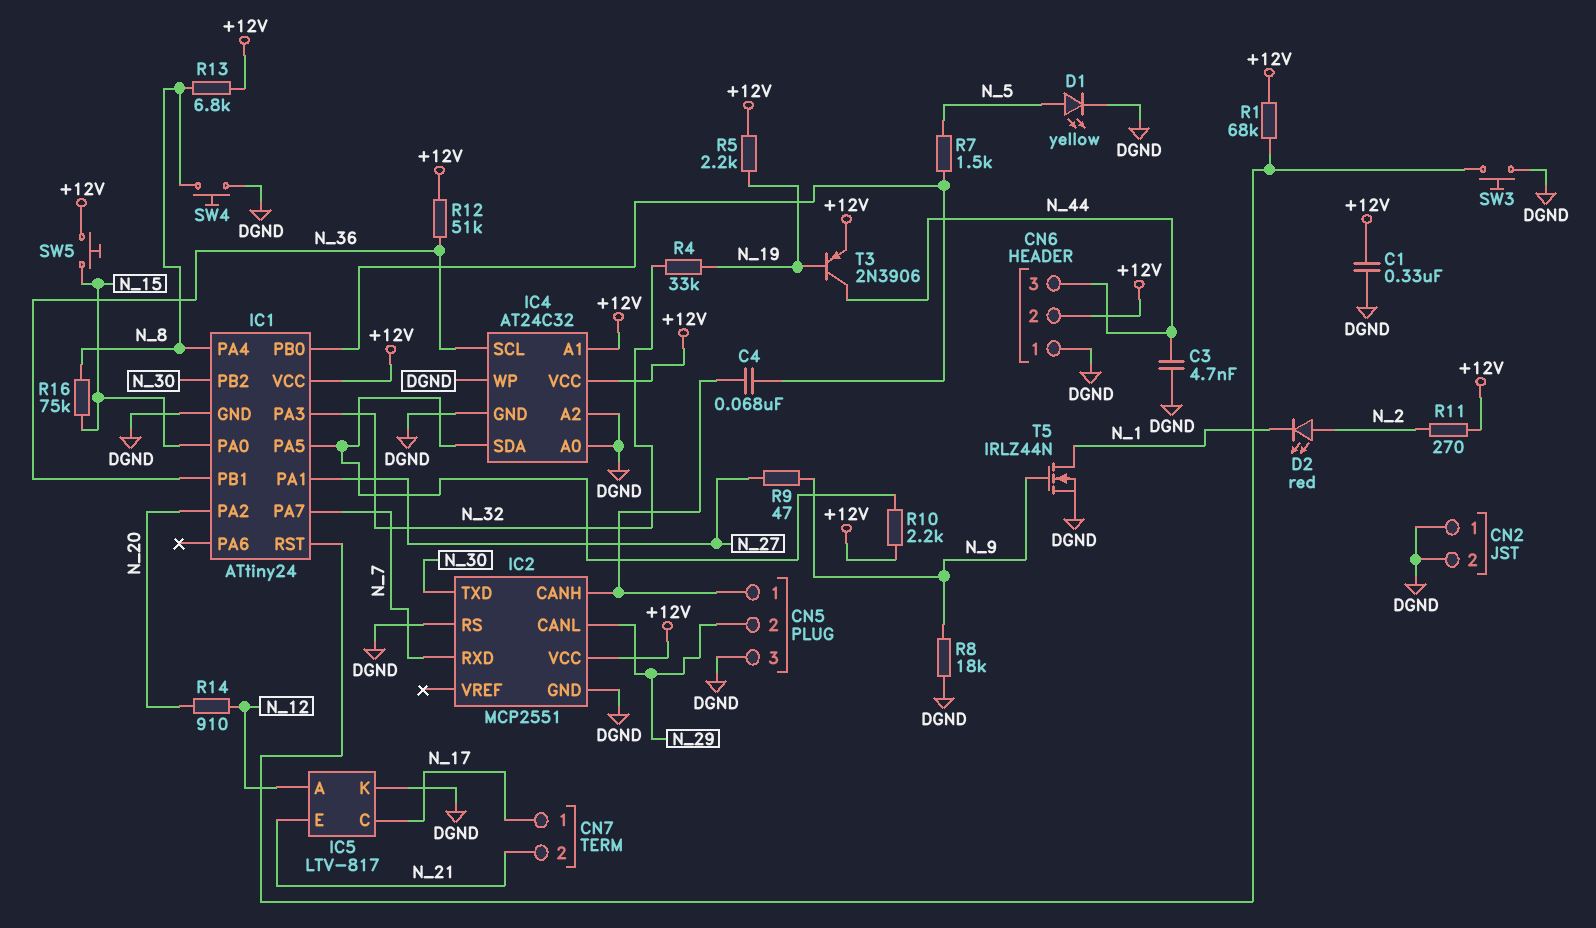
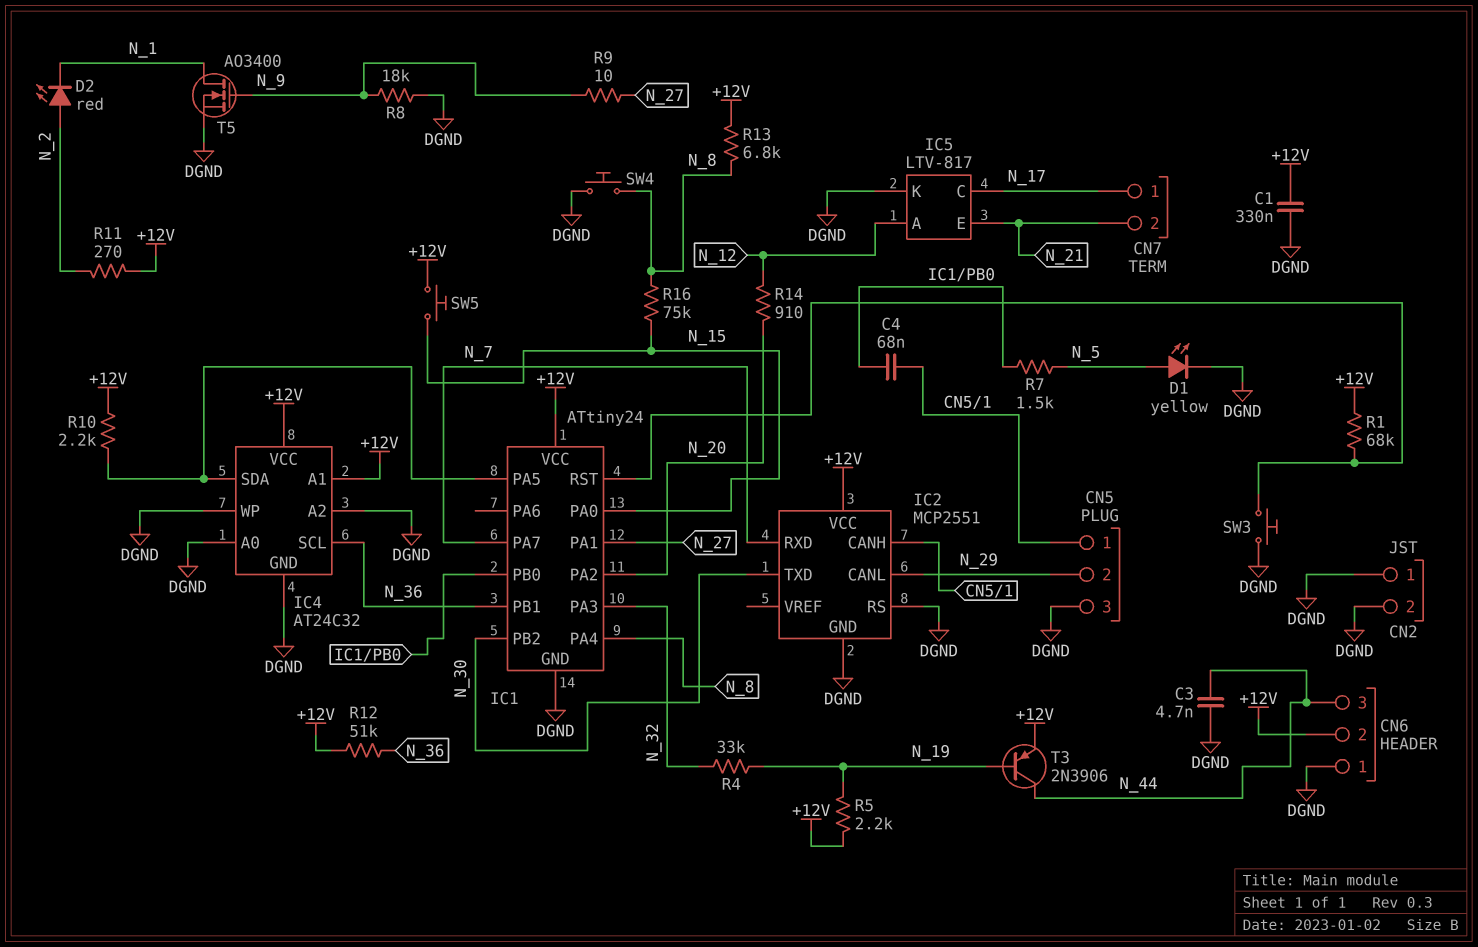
R9: 47 (N_9, N_27) -> 10 (N_9, N_27)
T5: NMOS IRLZ44N (G N_9, D N_1, S DGND) -> NMOS AO3400 (G N_9, D N_1, S DGND)

